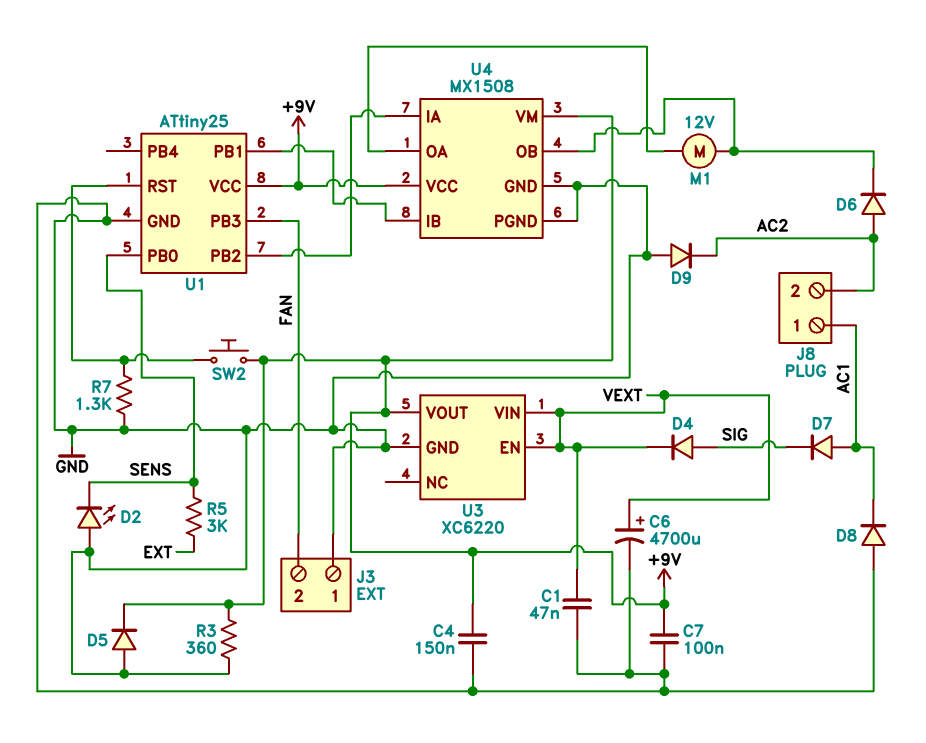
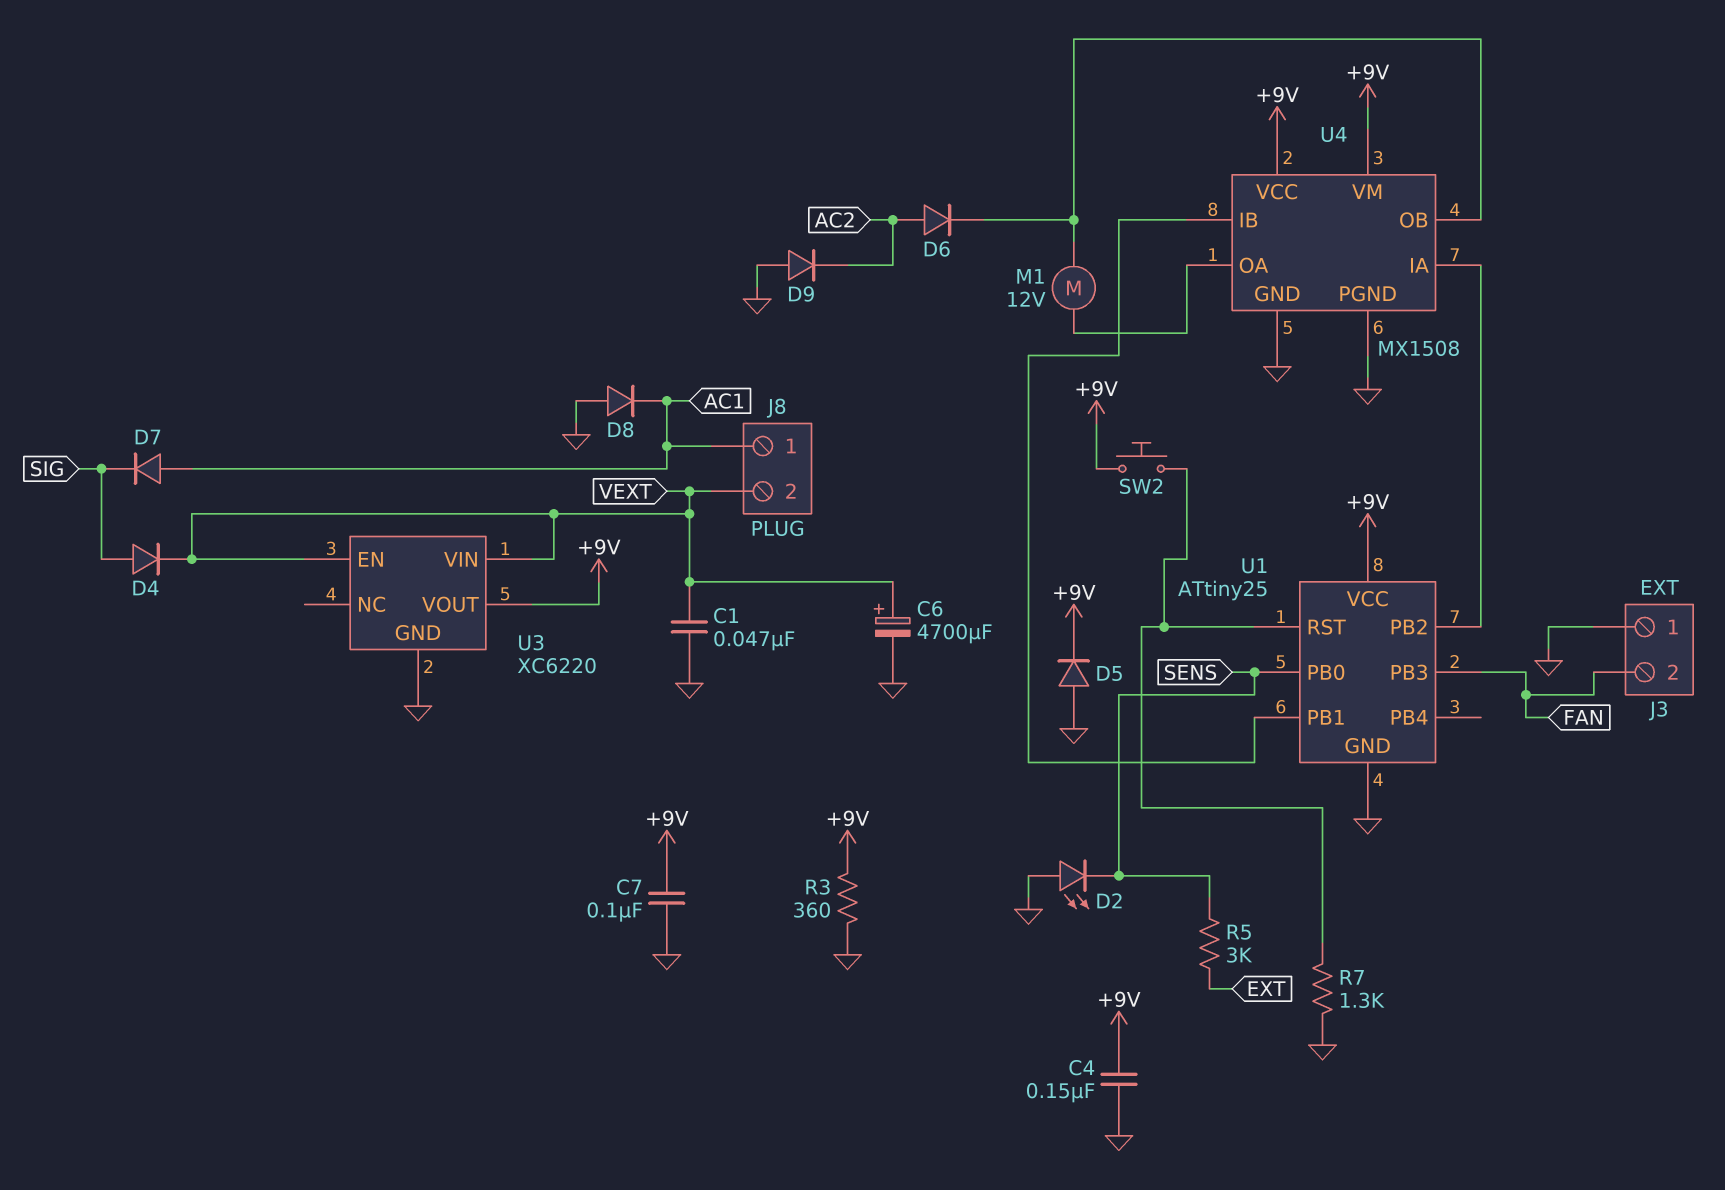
J8 pin 2: AC2 -> VEXT

